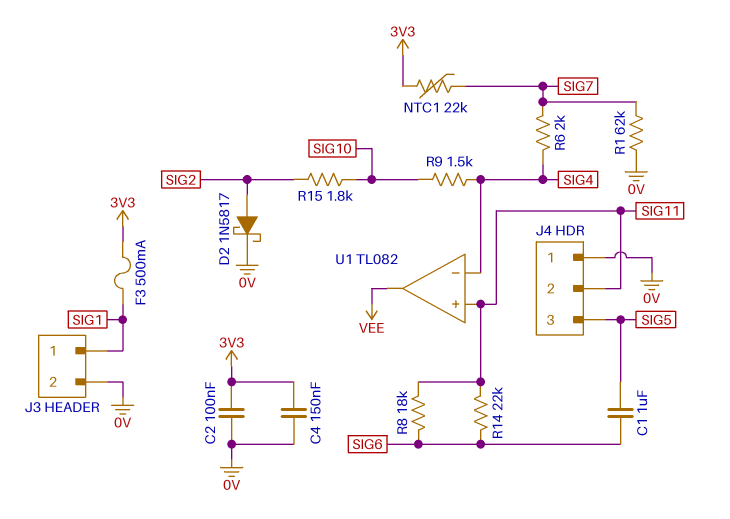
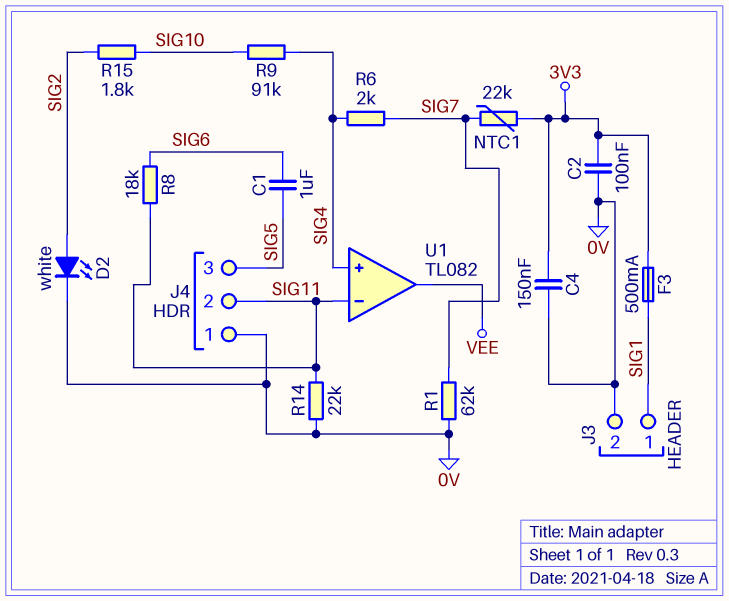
D2: schottky 1N5817 (A SIG2, K 0V) -> LED white (A SIG2, K 0V)
R9: 1.5k (SIG4, SIG10) -> 91k (SIG4, SIG10)
R14: 22k (SIG6, SIG11) -> 22k (0V, SIG11)
U1 pin in+: SIG11 -> SIG4
U1 pin in-: SIG4 -> SIG11

